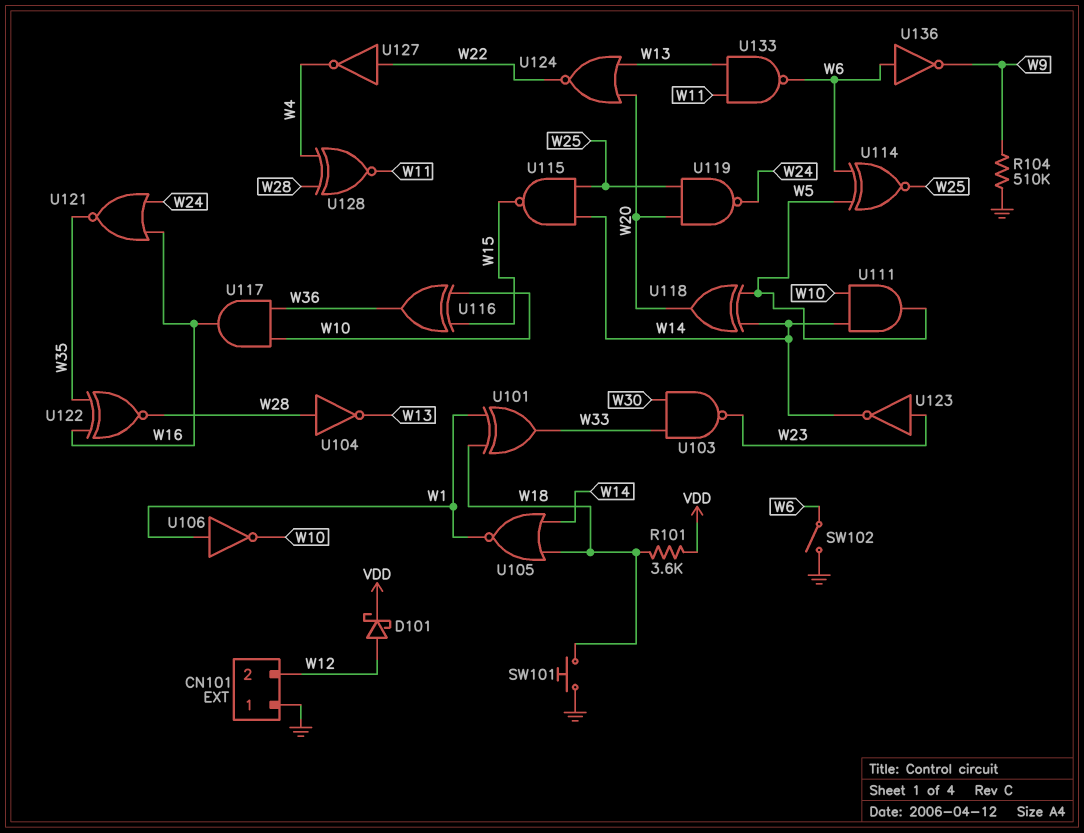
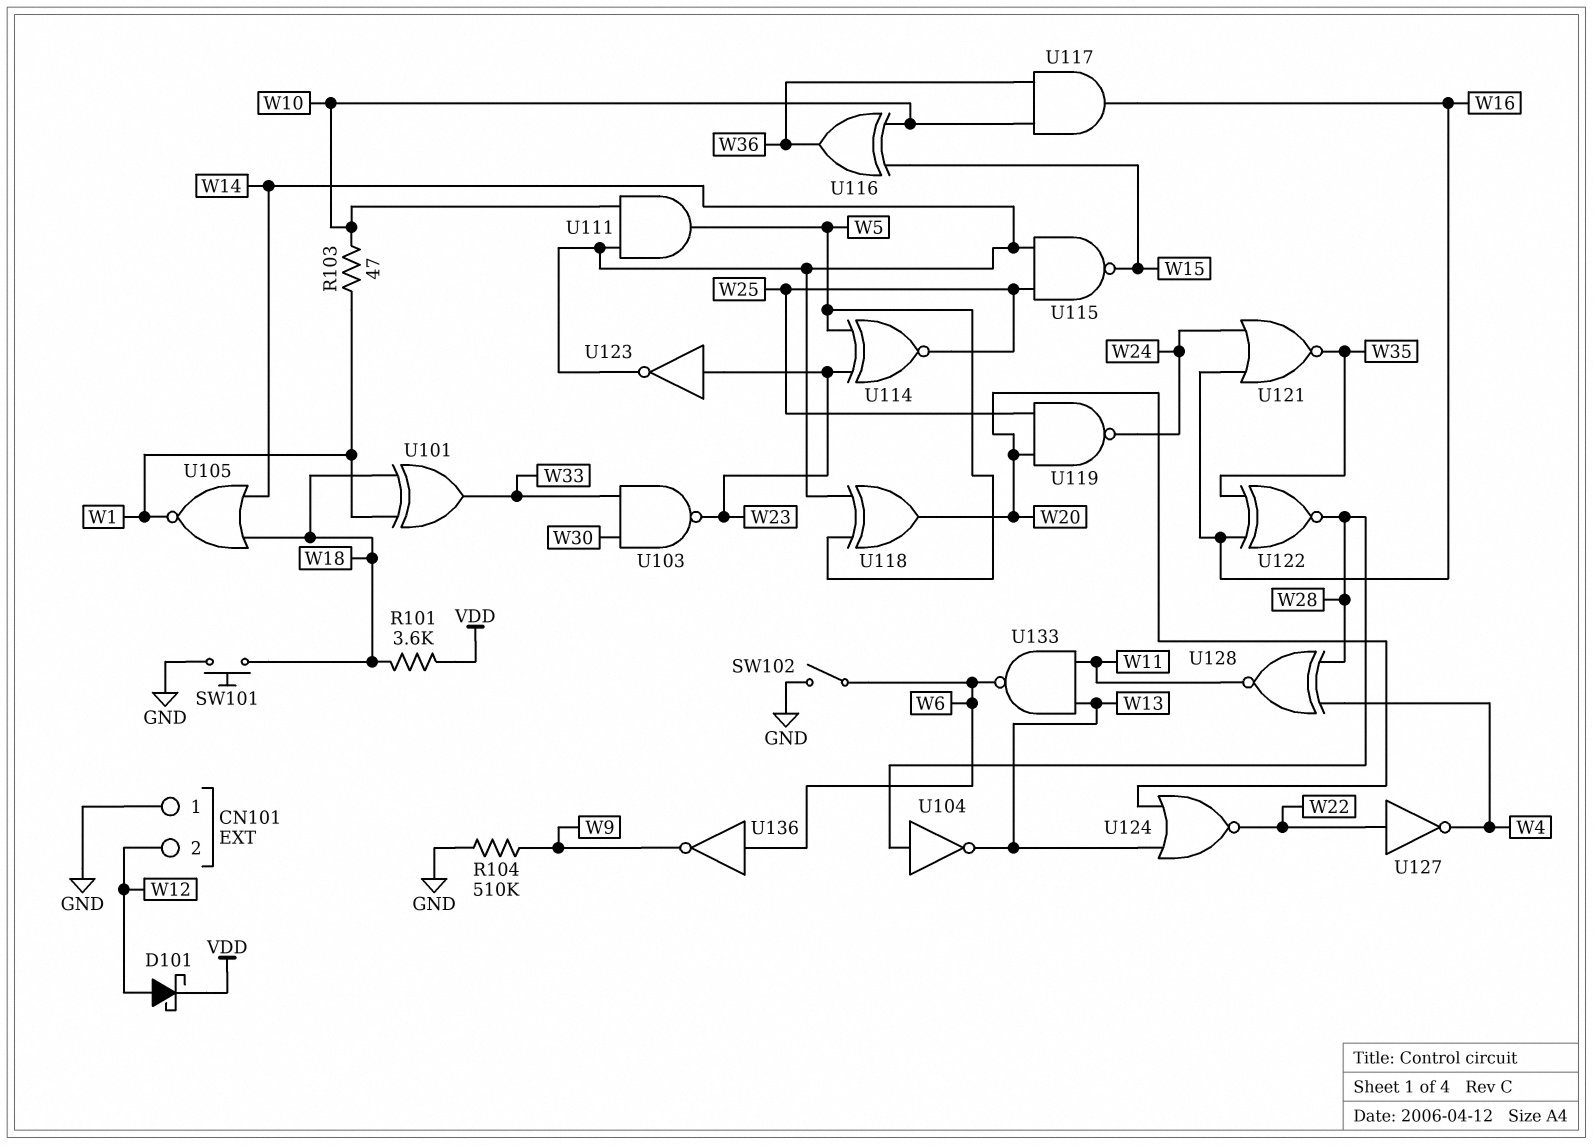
R103: none -> 47 (W1, W10)
U106: NOT (in W1, out W10) -> none
U114: XNOR (in W5, in W6, out W25) -> XNOR (in W5, in W23, out W25)

